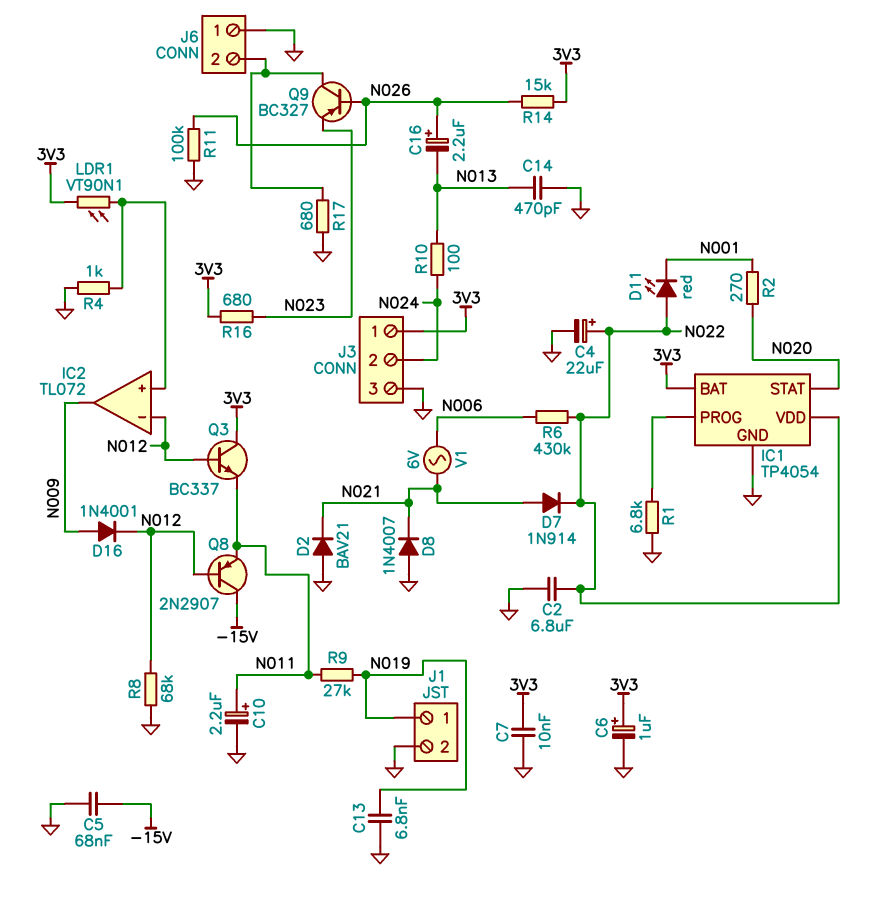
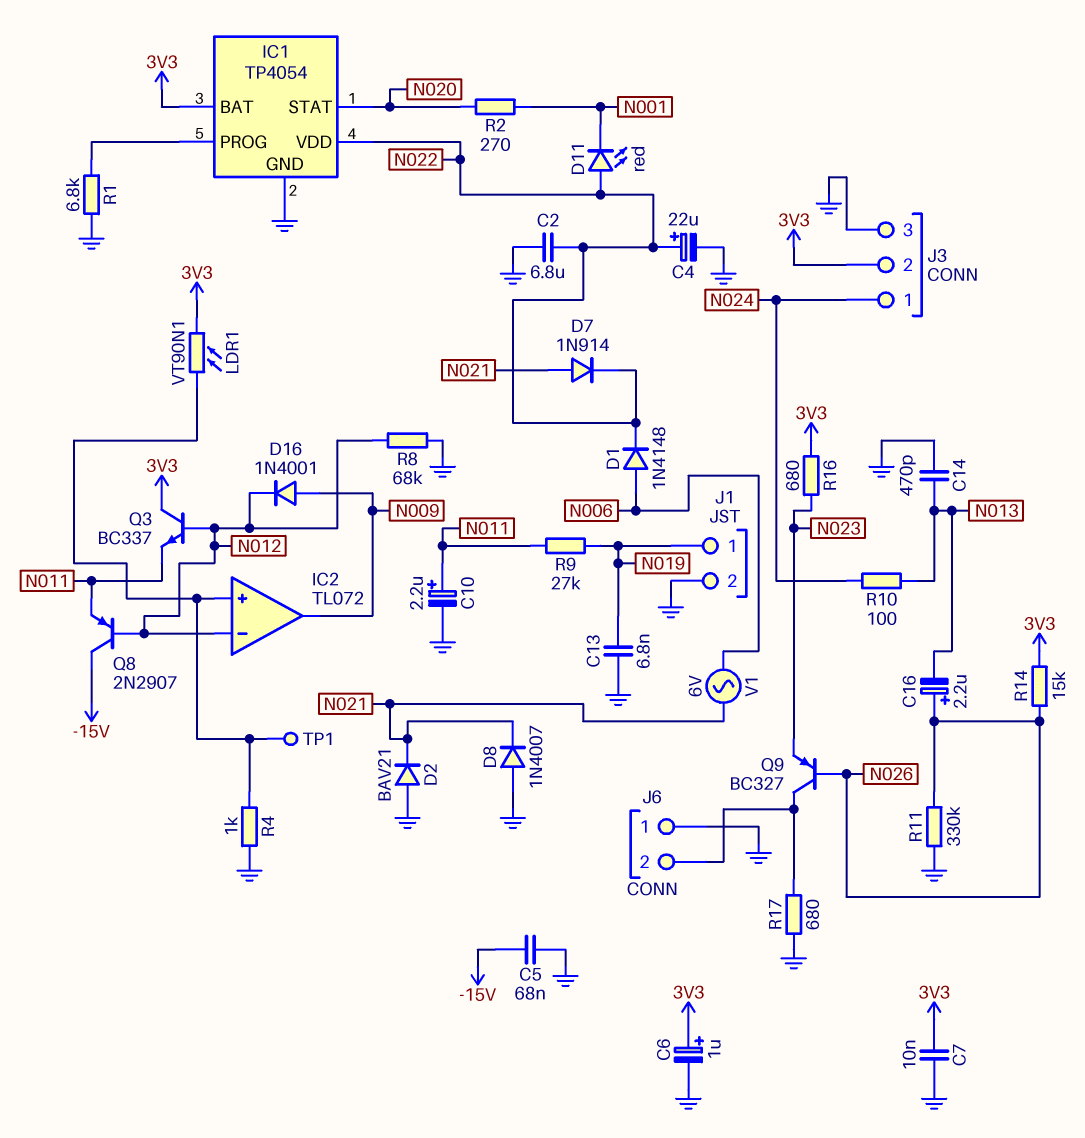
D1: none -> diode 1N4148 (A N006, K N022)
J3 pin 1: 3V3 -> N024
J3 pin 2: N024 -> 3V3
R6: 430k (N006, N022) -> none
R11: 100k (GND, N026) -> 330k (GND, N026)
TP1: none -> test point (IC2/in+)

